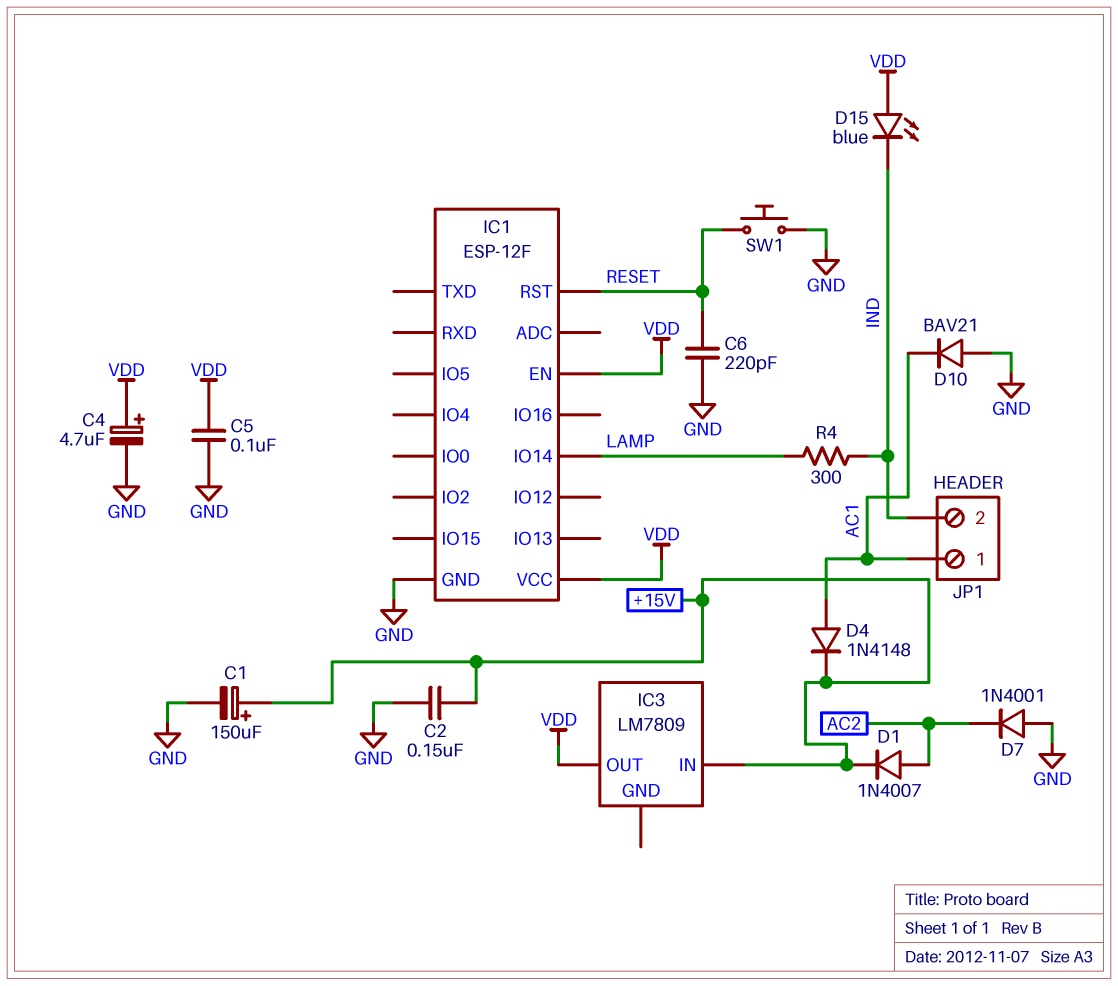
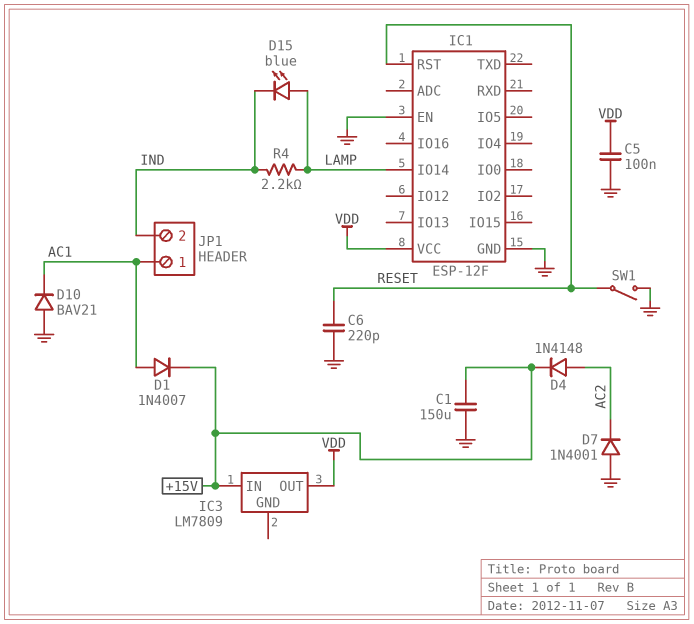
C1: 150uF (plus +15V, minus GND) -> 150uF (+15V, GND)
C2: 150nF (+15V, GND) -> none
C4: 4.7uF (plus VDD, minus GND) -> none
D1: diode 1N4007 (A AC2, K +15V) -> diode 1N4007 (A AC1, K +15V)
D4: diode 1N4148 (A AC1, K +15V) -> diode 1N4148 (A AC2, K +15V)
D15: LED blue (A VDD, K IND) -> LED blue (A LAMP, K IND)
IC1 pin EN: VDD -> GND
R4: 300 (IND, LAMP) -> 2.2k (IND, LAMP)
SW1: button (GND, RESET) -> switch (GND, RESET)

